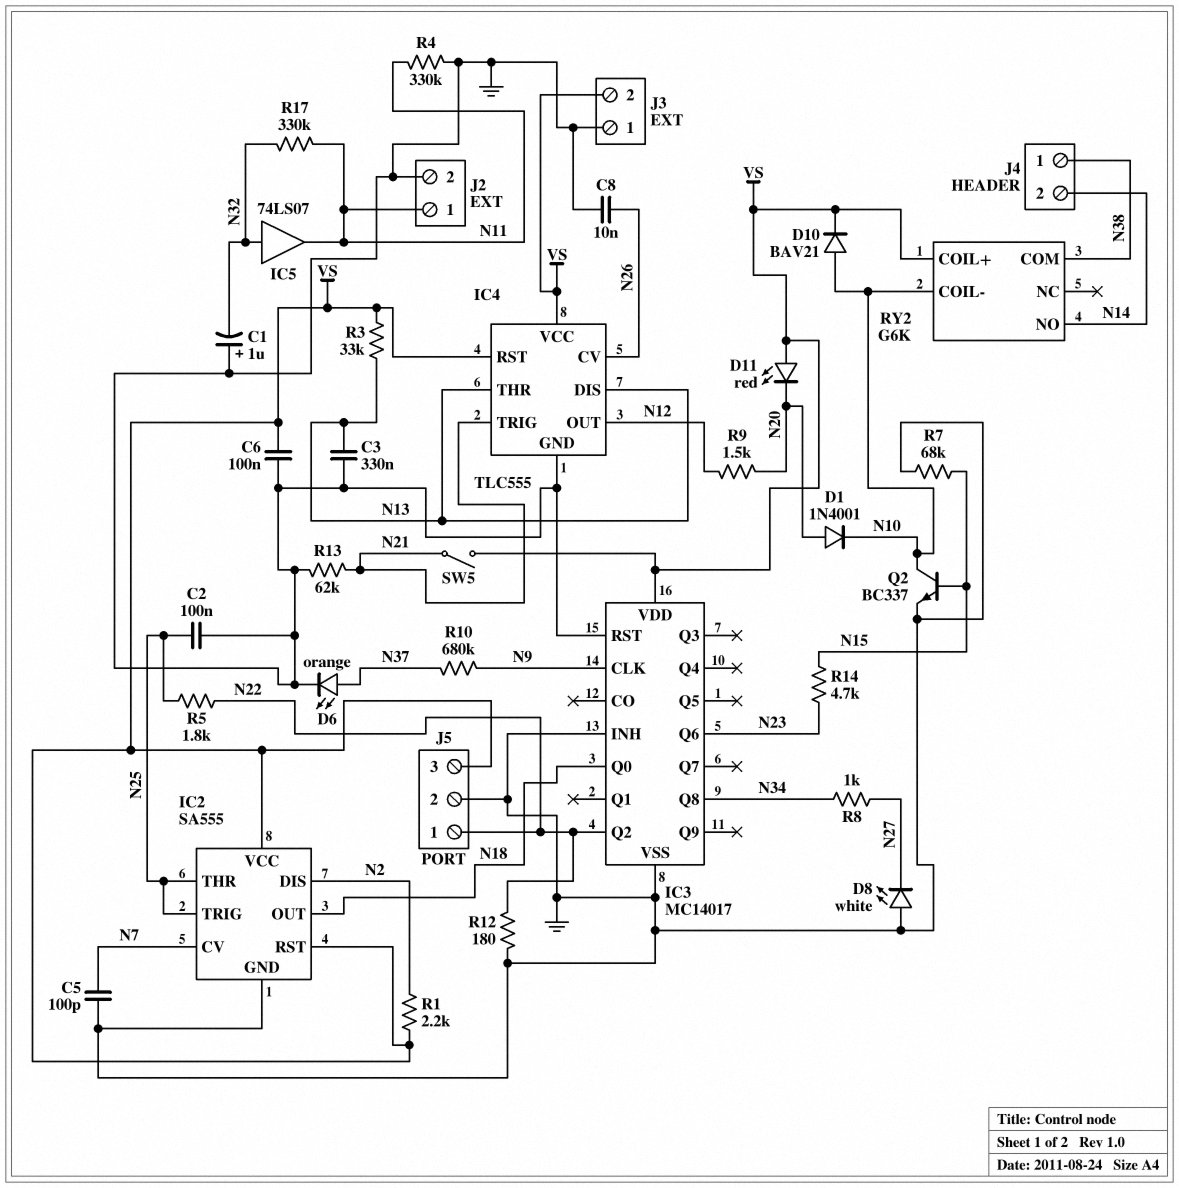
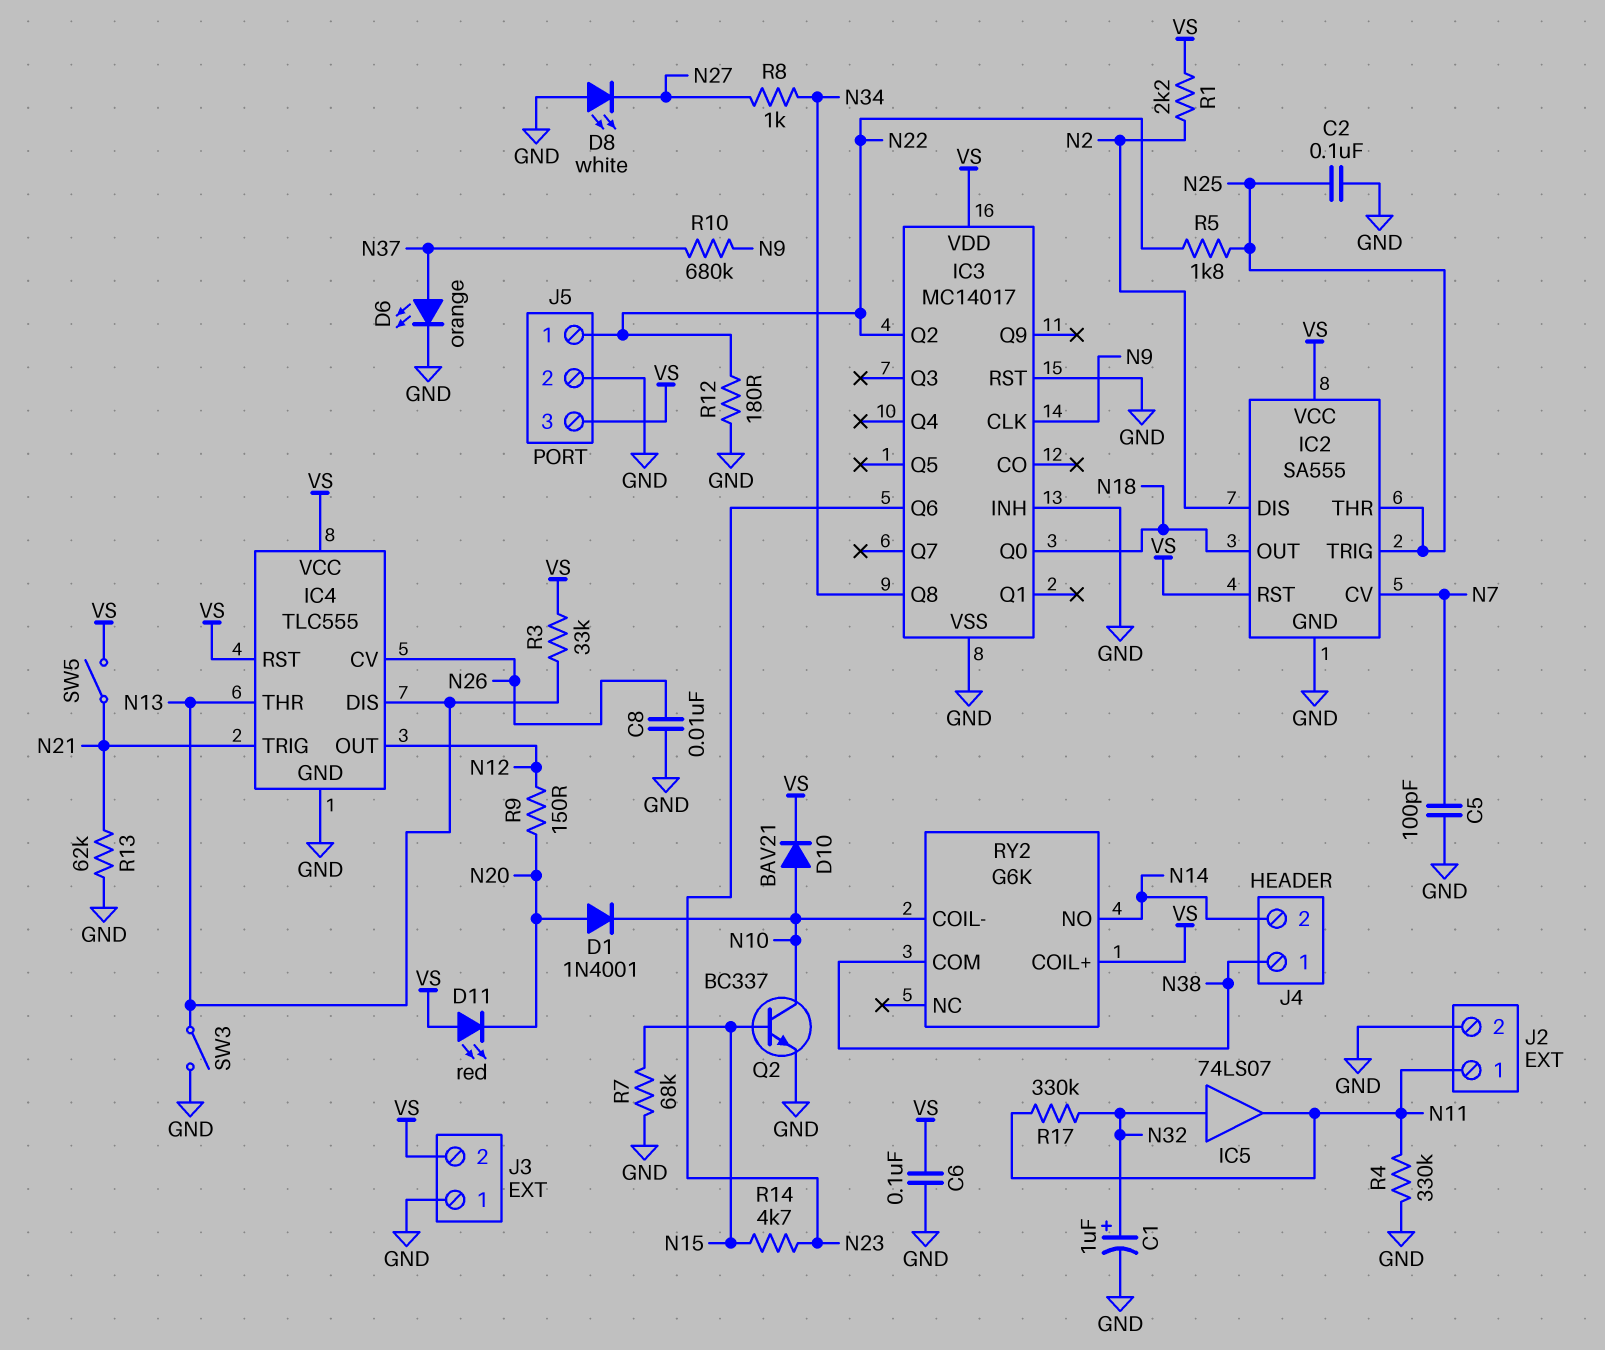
C1: 1uF (plus GND, minus N32) -> 1uF (plus N32, minus GND)
C3: 330nF (GND, N13) -> none
R9: 1.5k (N12, N20) -> 150 (N12, N20)
SW3: none -> switch (GND, N13)

